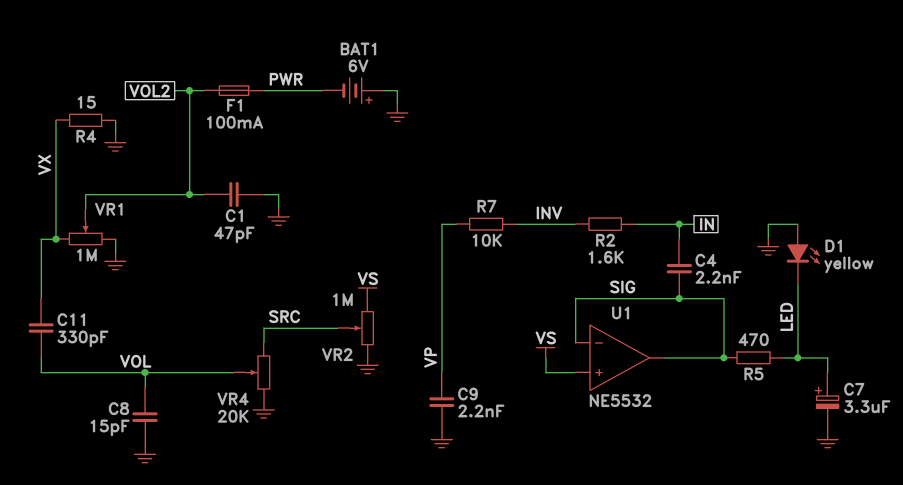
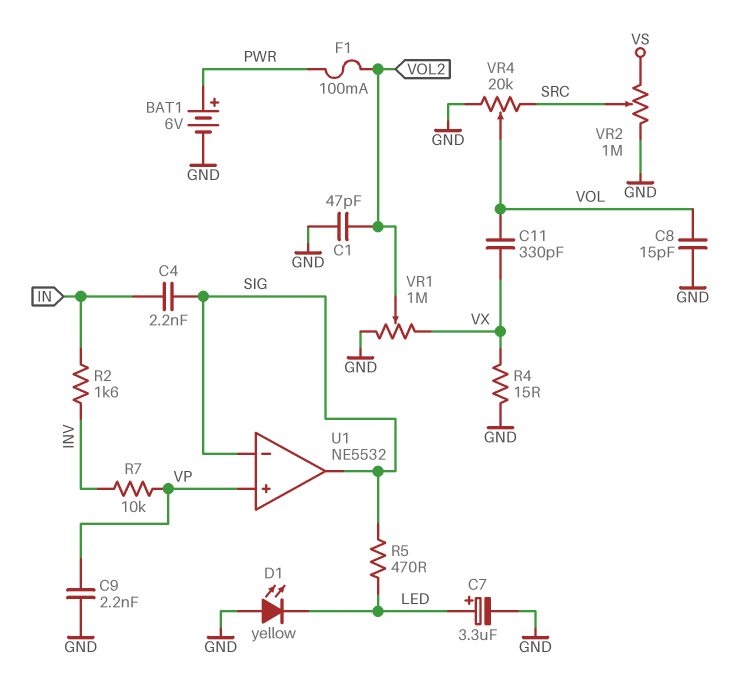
BAT1: 6V (plus GND, minus PWR) -> 6V (plus PWR, minus GND)
U1 pin in+: VS -> VP

